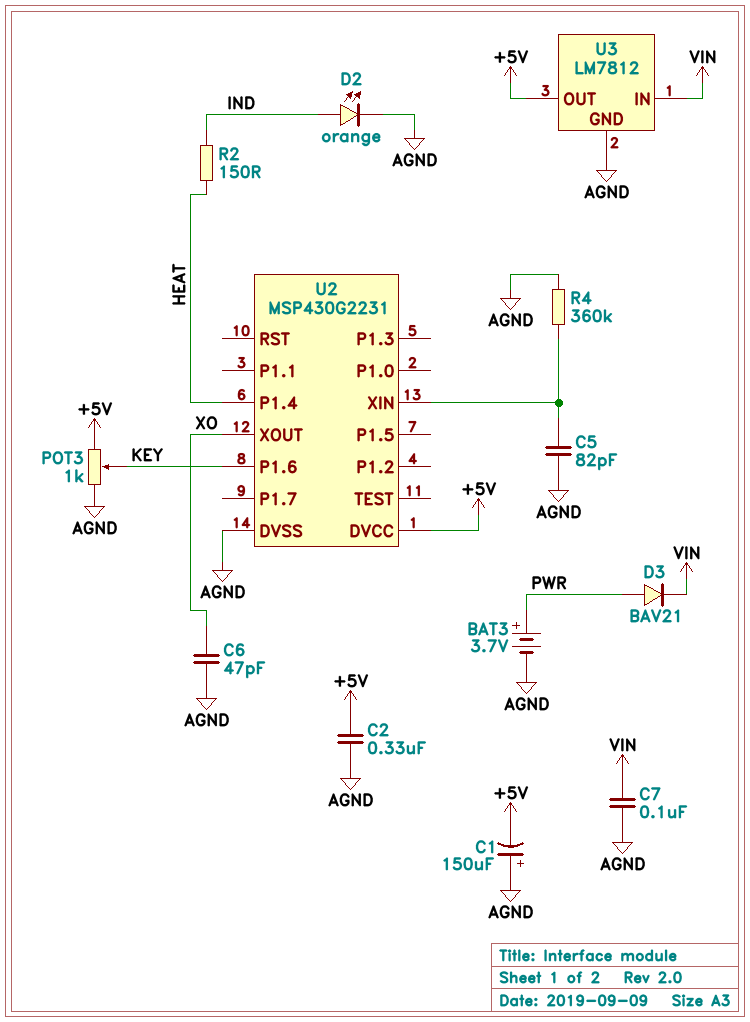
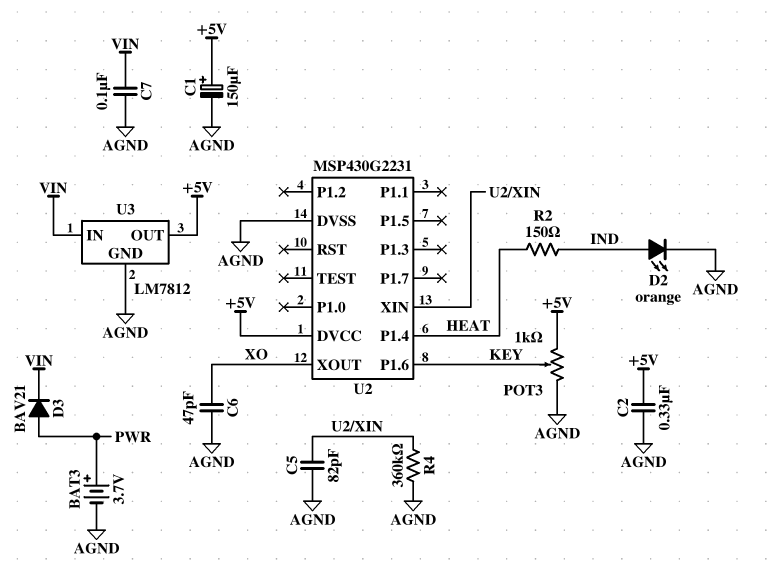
C1: 150uF (plus AGND, minus +5V) -> 150uF (plus +5V, minus AGND)

